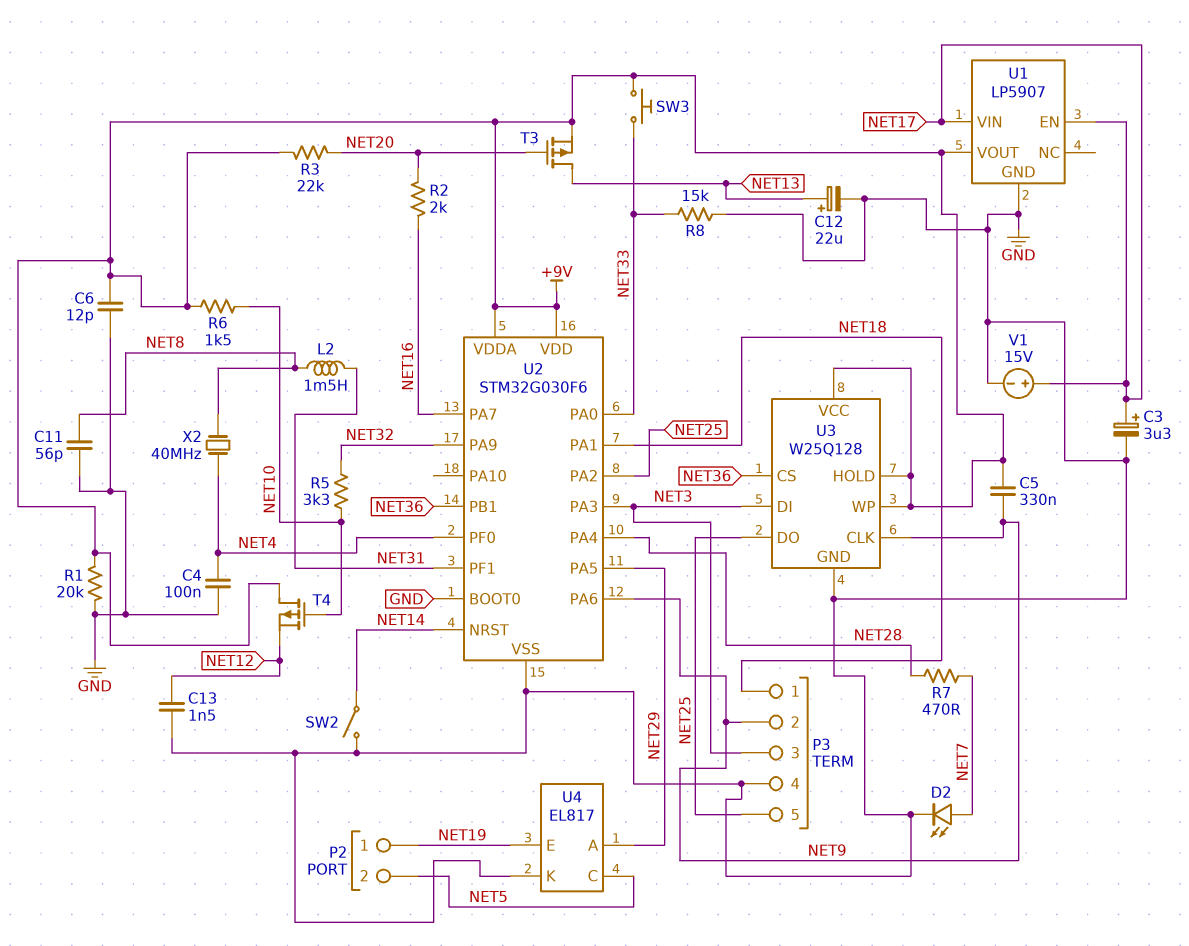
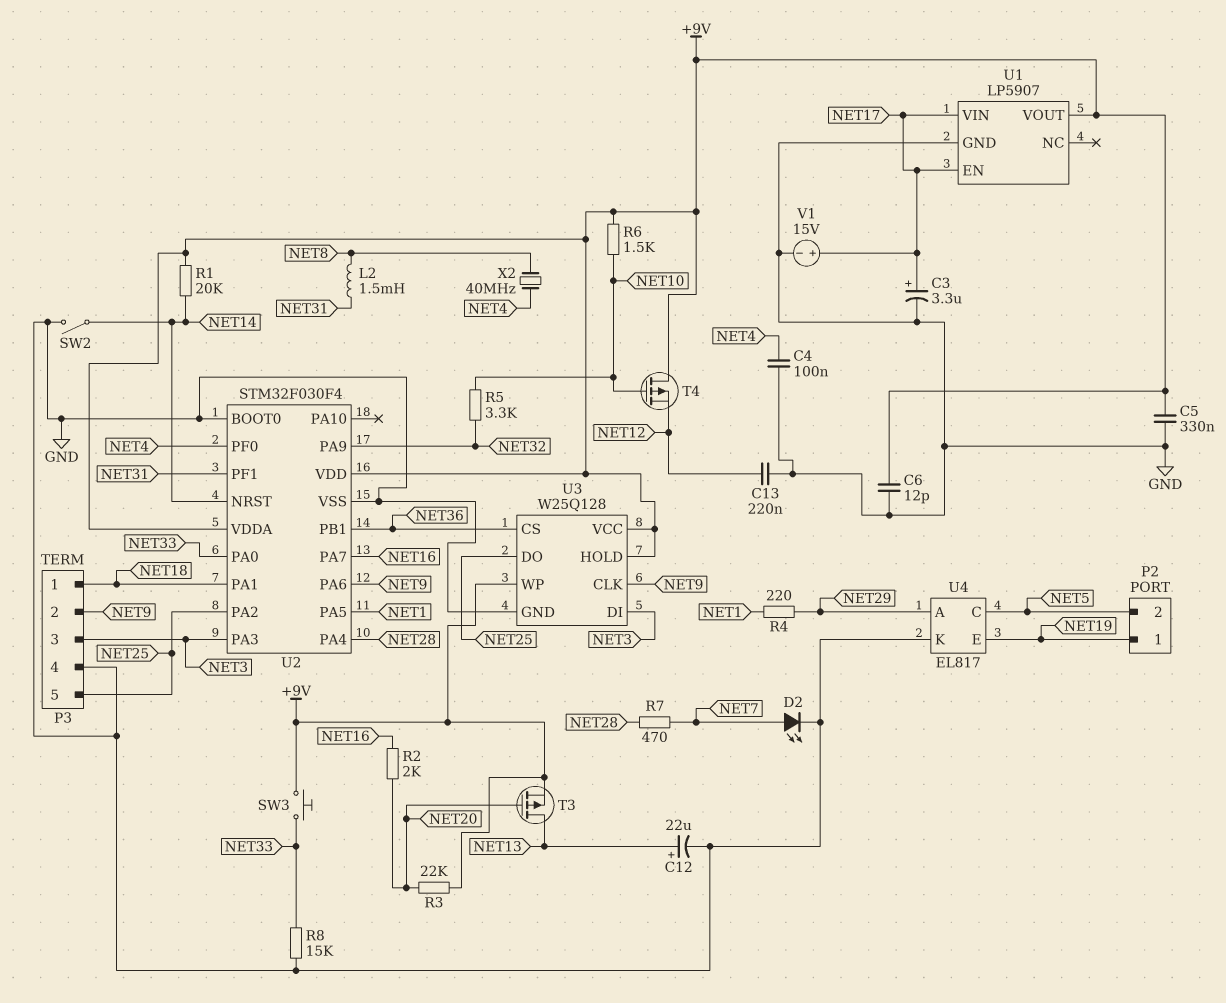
C5: 330nF (+9V, NET9) -> 330nF (+9V, GND)
C11: 56pF (GND, NET8) -> none
C13: 1.5nF (GND, NET12) -> 220nF (GND, NET12)
R1: 20k (+9V, GND) -> 20k (+9V, NET14)
R4: none -> 220 (NET1, NET29)
U2: STM32G030F6 -> STM32F030F4
U2 pin PA5: NET29 -> NET1

